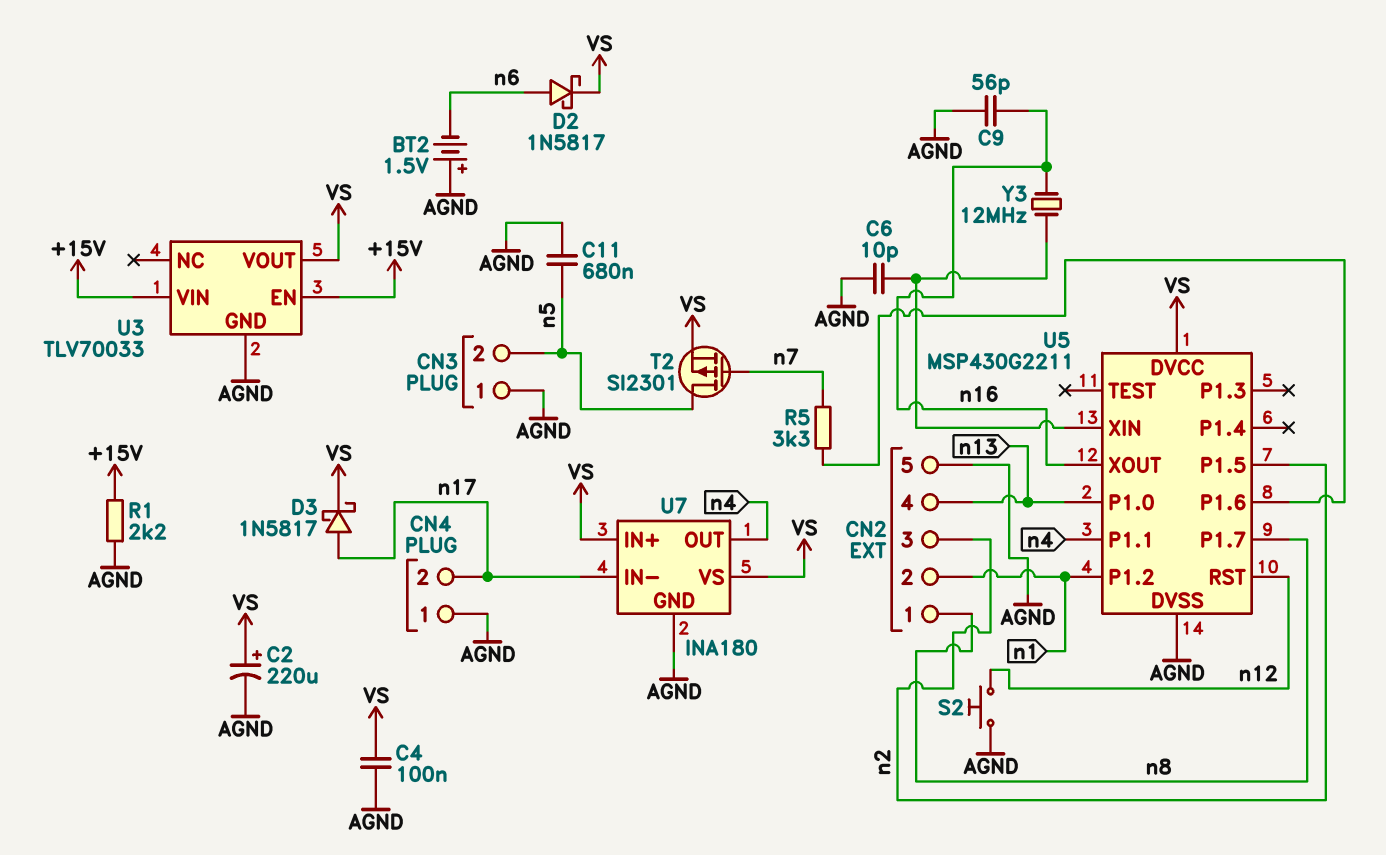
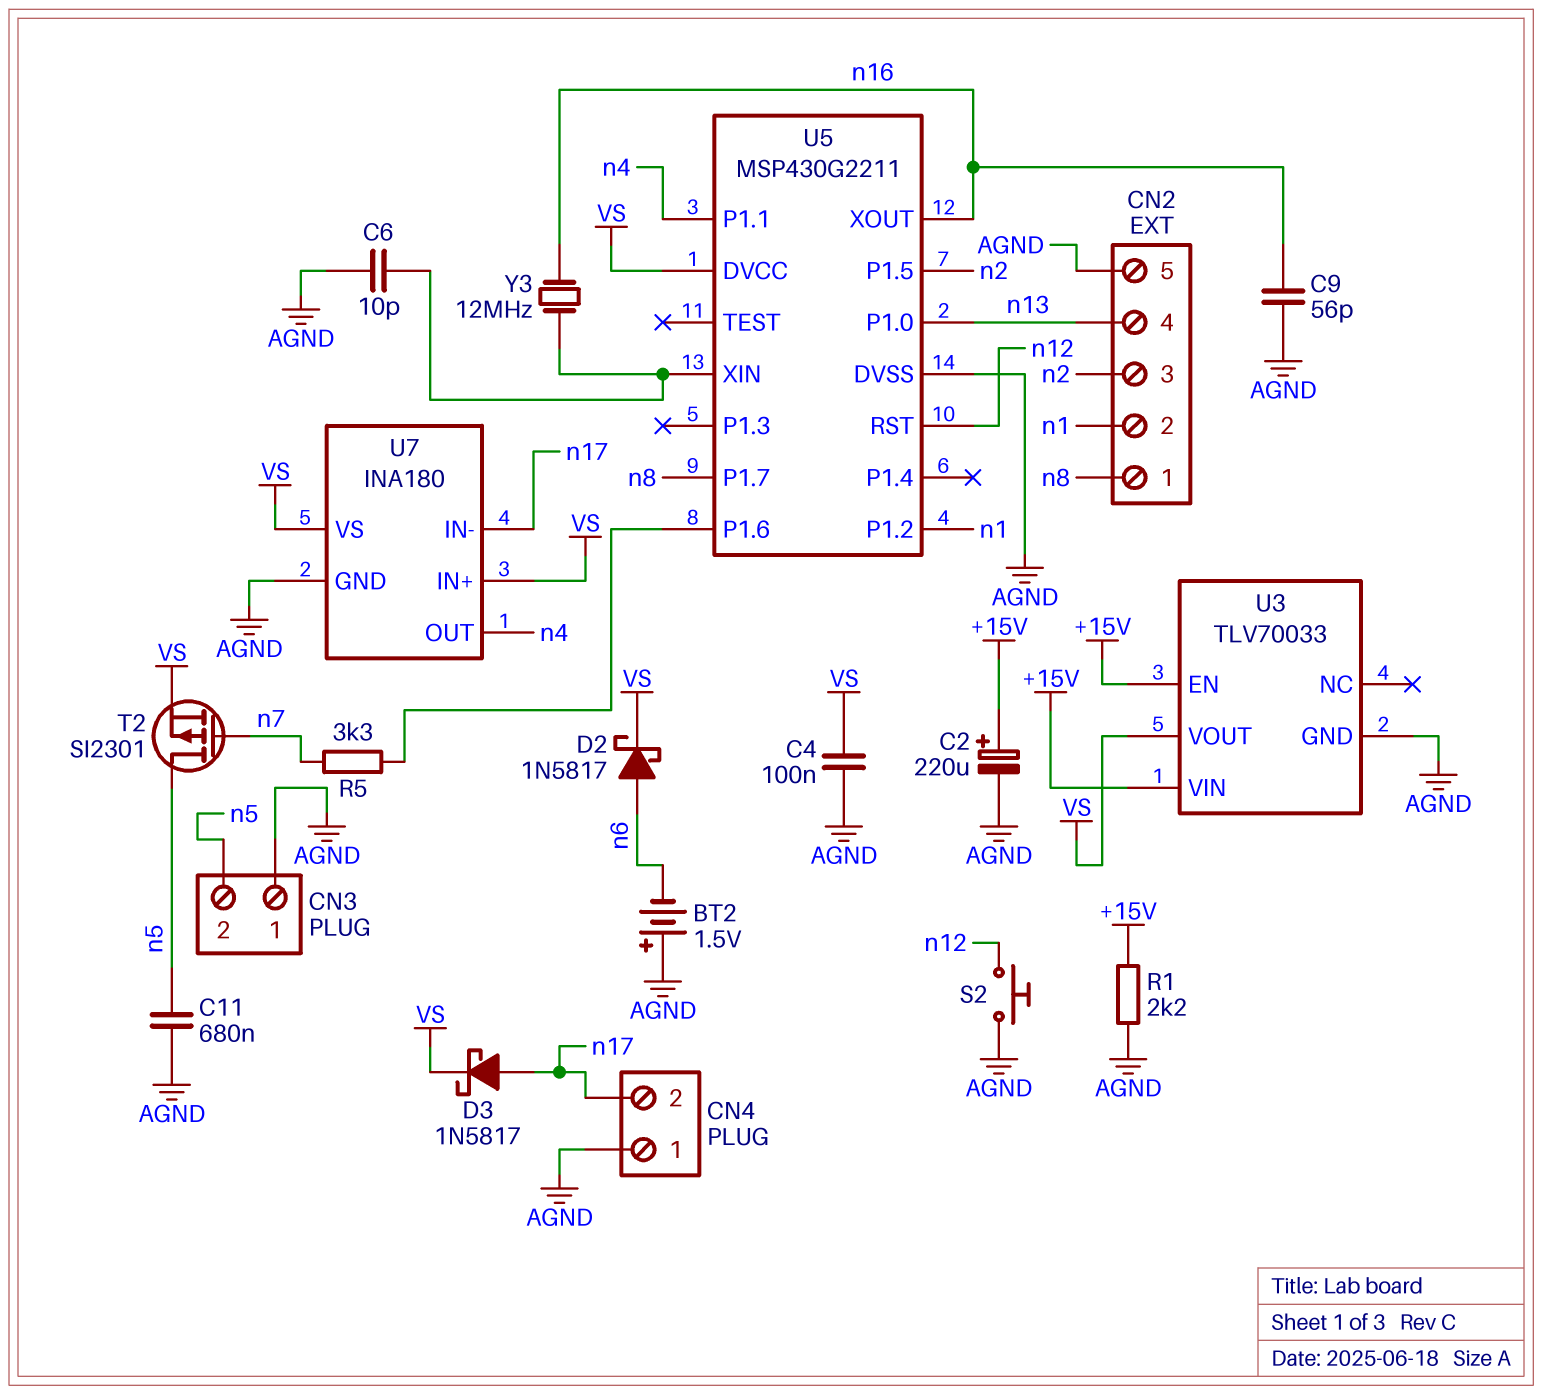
C2: 220uF (plus VS, minus AGND) -> 220uF (plus +15V, minus AGND)

